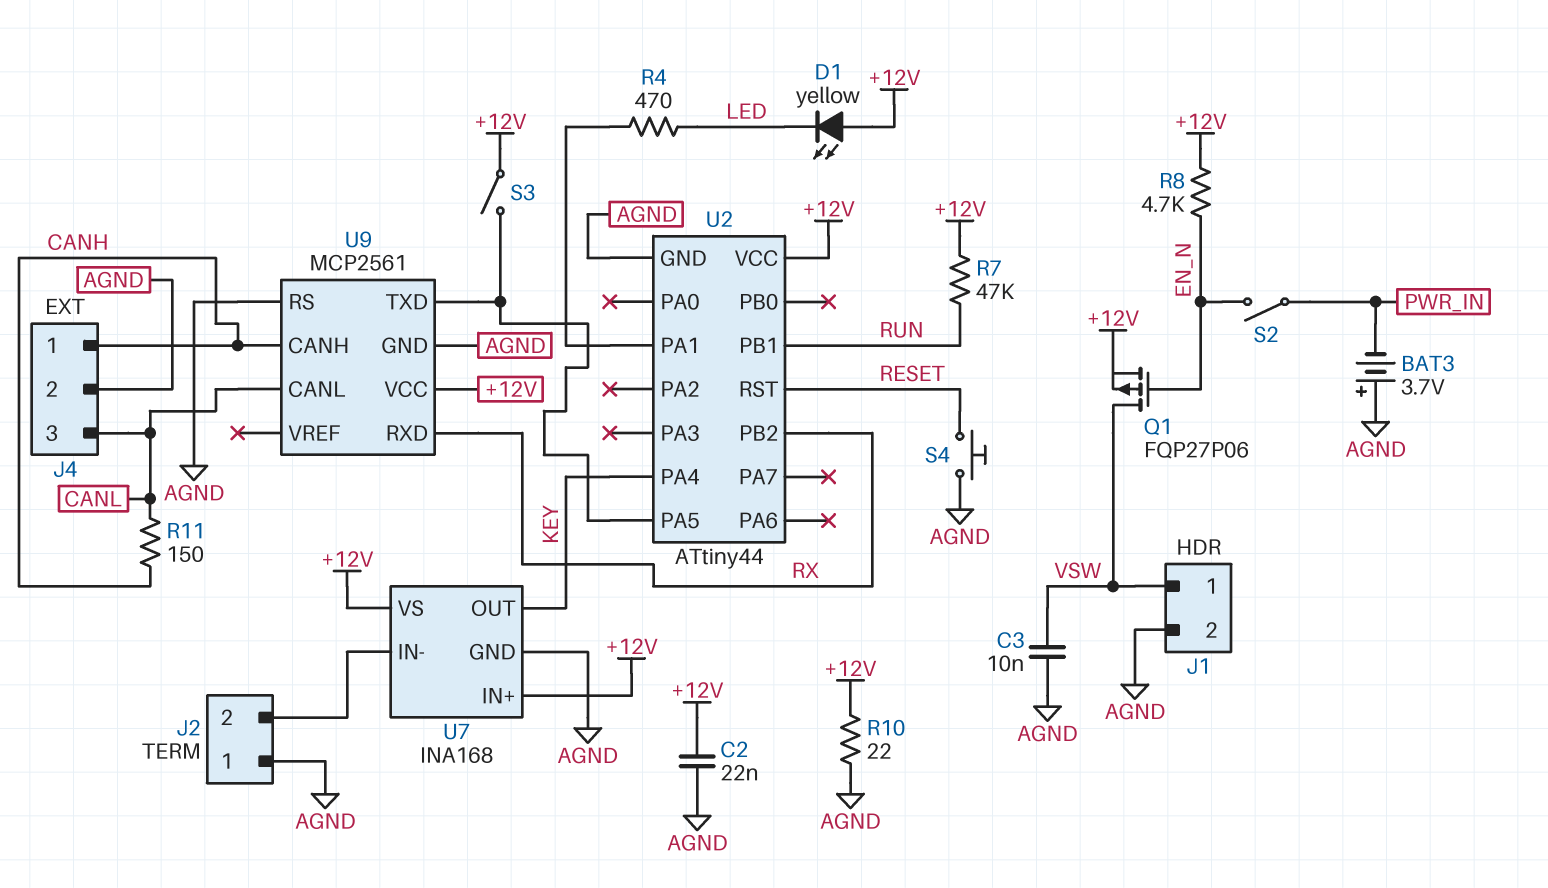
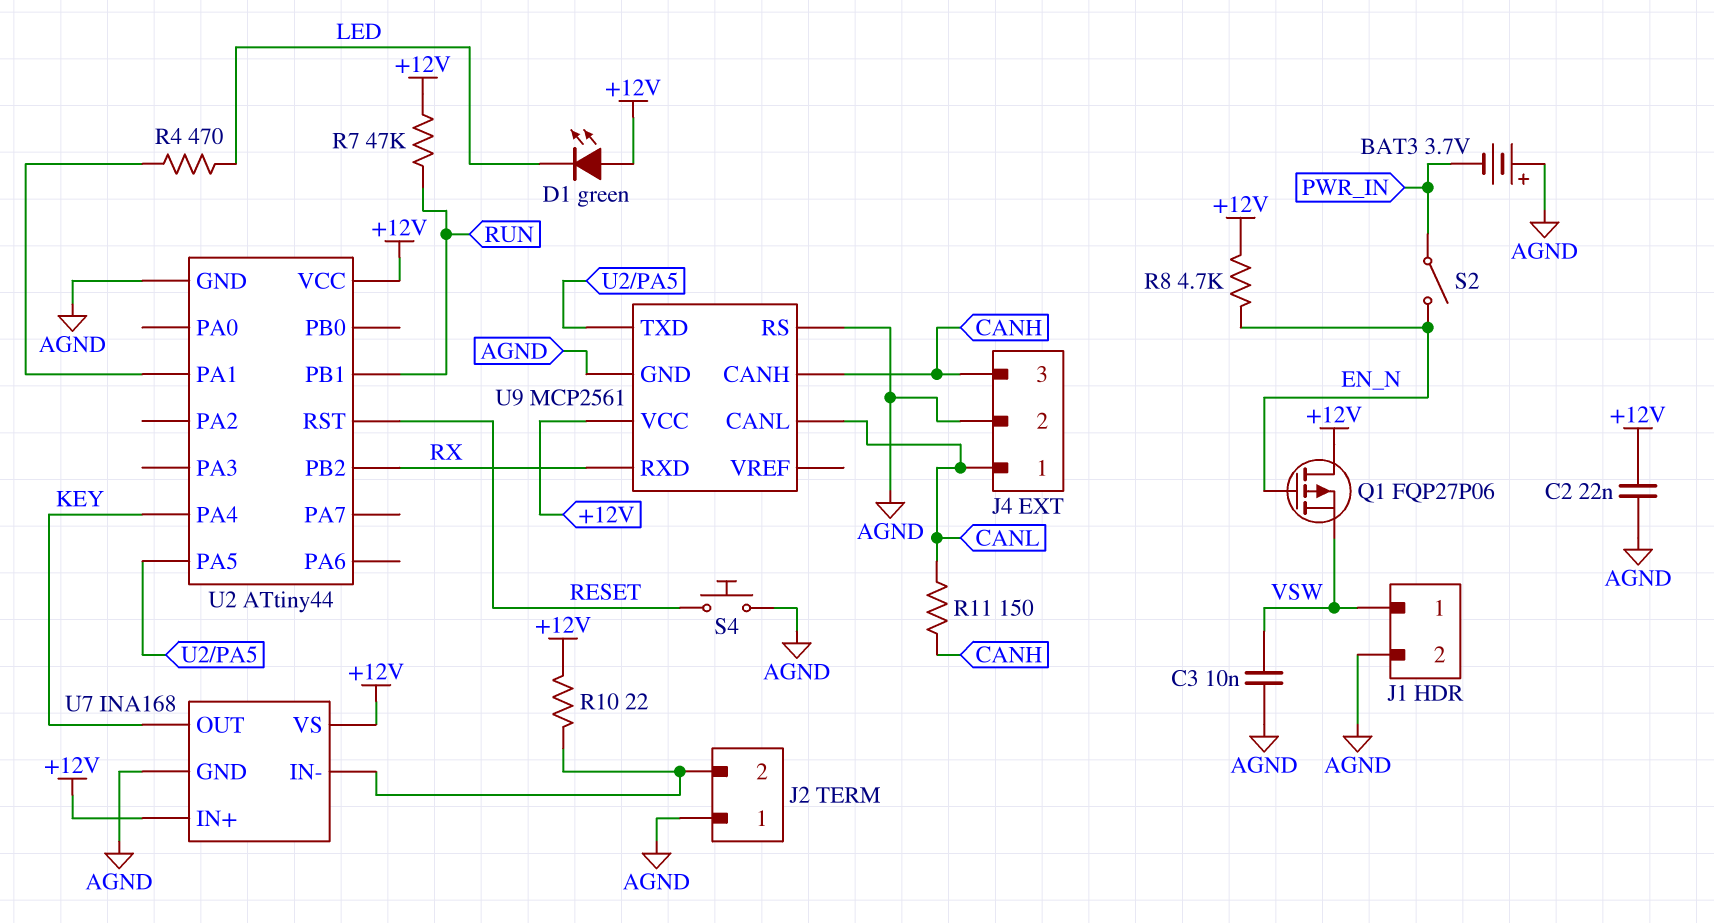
D1: LED yellow (A +12V, K LED) -> LED green (A +12V, K LED)
J4 pin 1: CANH -> CANL
J4 pin 3: CANL -> CANH
Q1: PMOS FQP27P06 (G EN_N, D VSW, S +12V) -> PMOS FQP27P06 (G EN_N, D +12V, S VSW)
R10: 22 (+12V, AGND) -> 22 (+12V, J2/2)
S3: switch (+12V, U2/PA5) -> none

